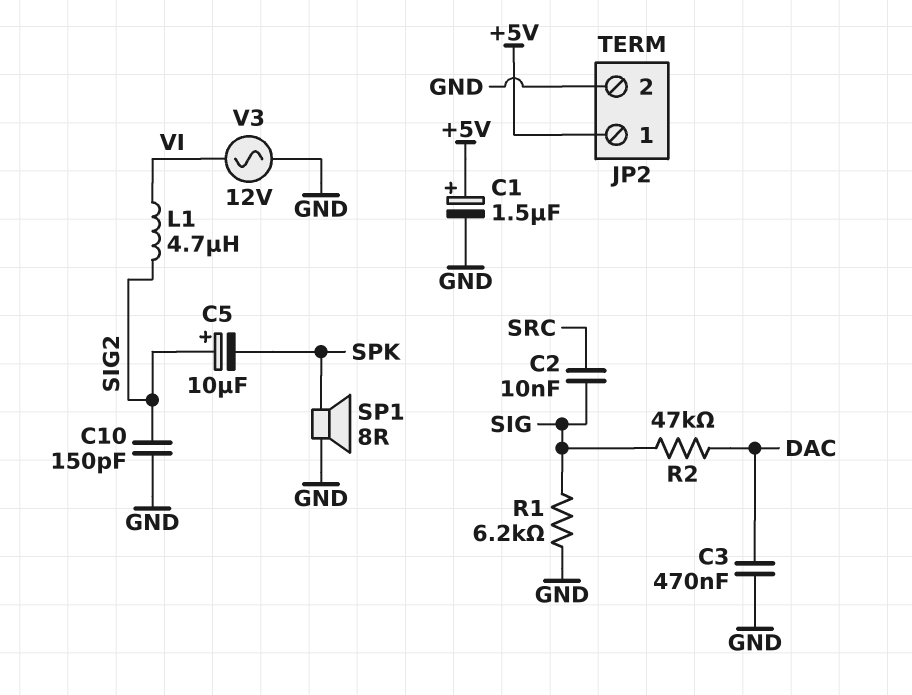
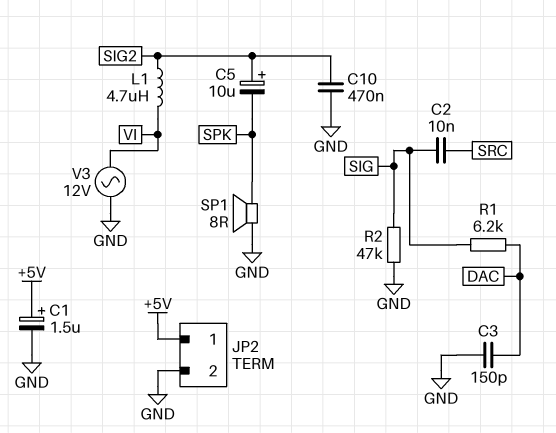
C3: 470nF (DAC, GND) -> 150pF (DAC, GND)
C10: 150pF (GND, SIG2) -> 470nF (GND, SIG2)
R1: 6.2k (GND, SIG) -> 6.2k (DAC, SIG)
R2: 47k (DAC, SIG) -> 47k (GND, SIG)

